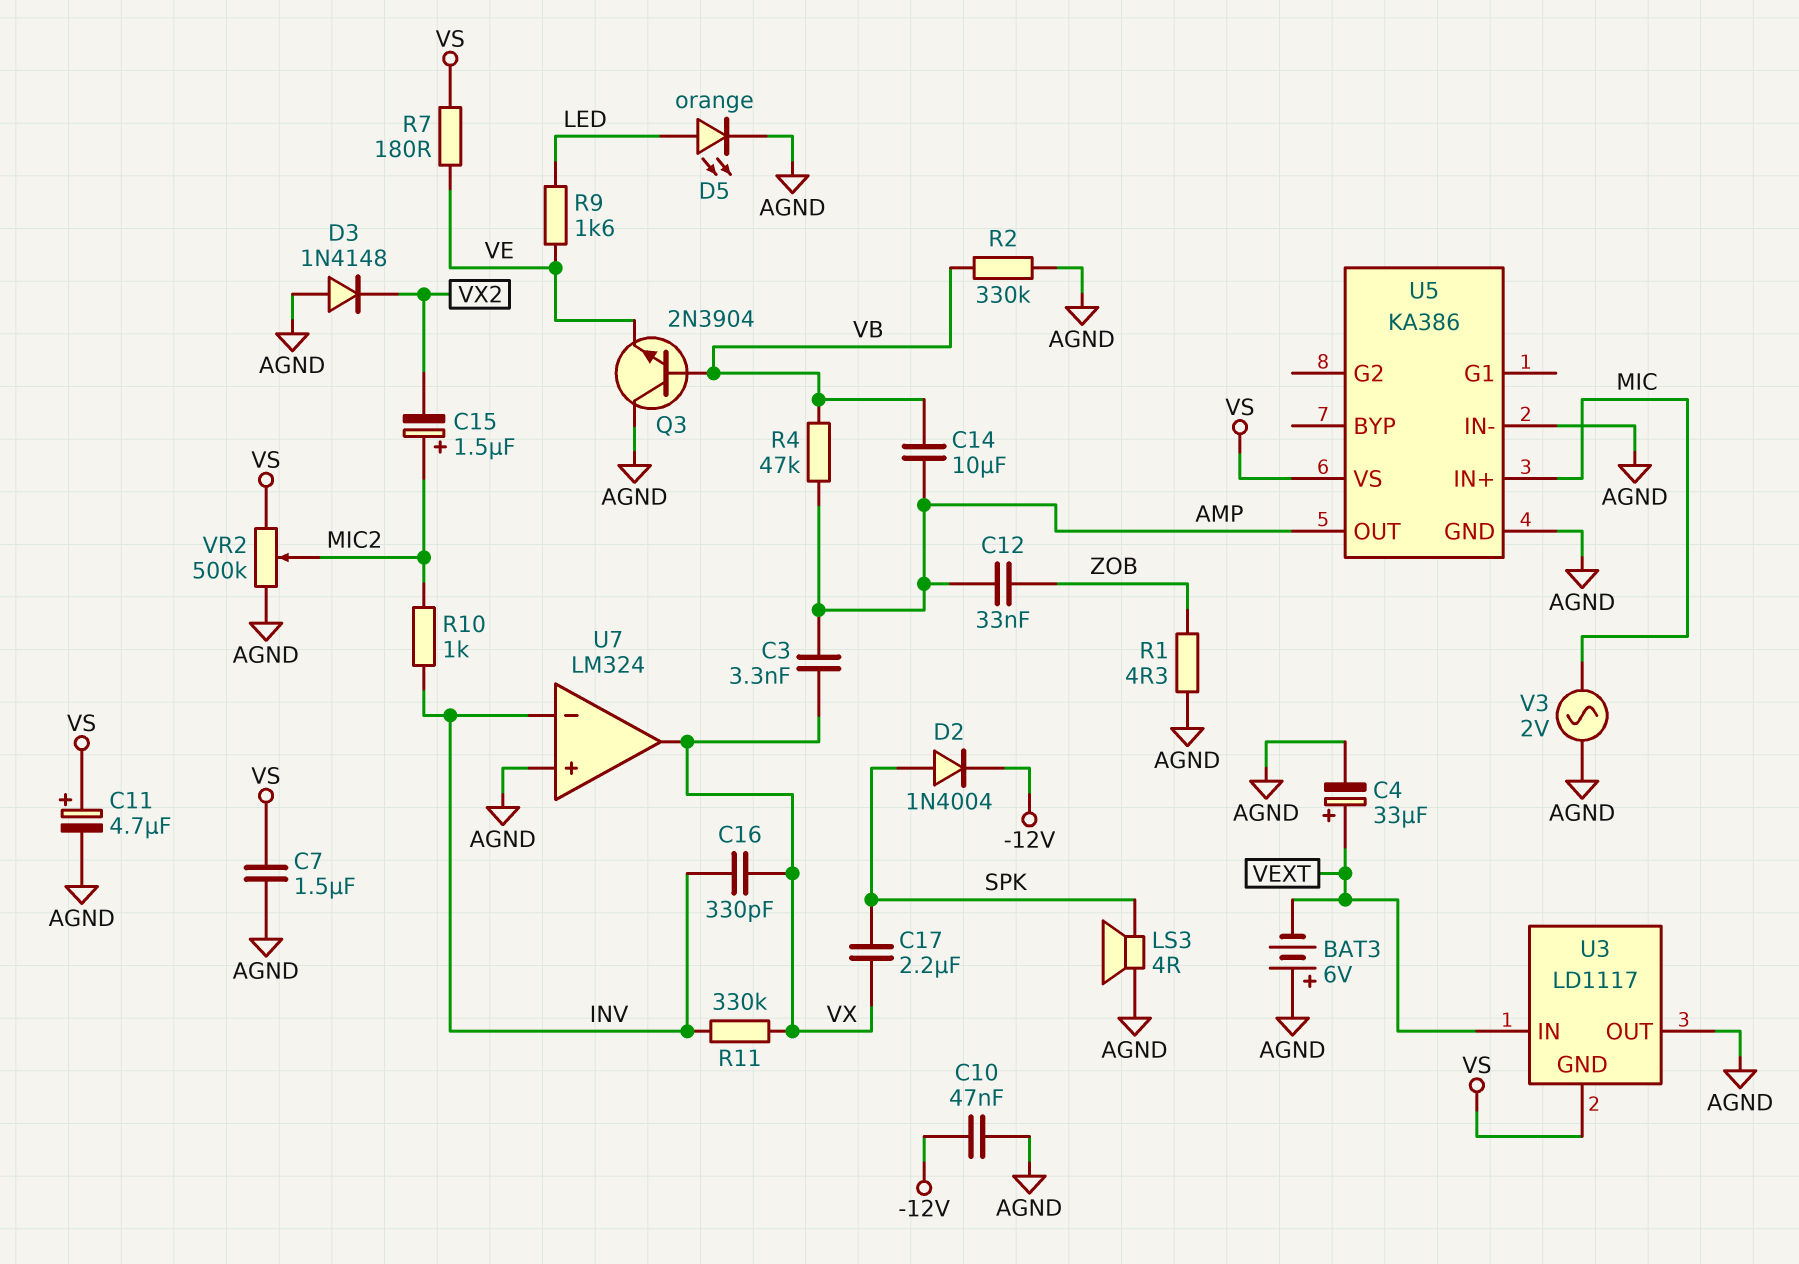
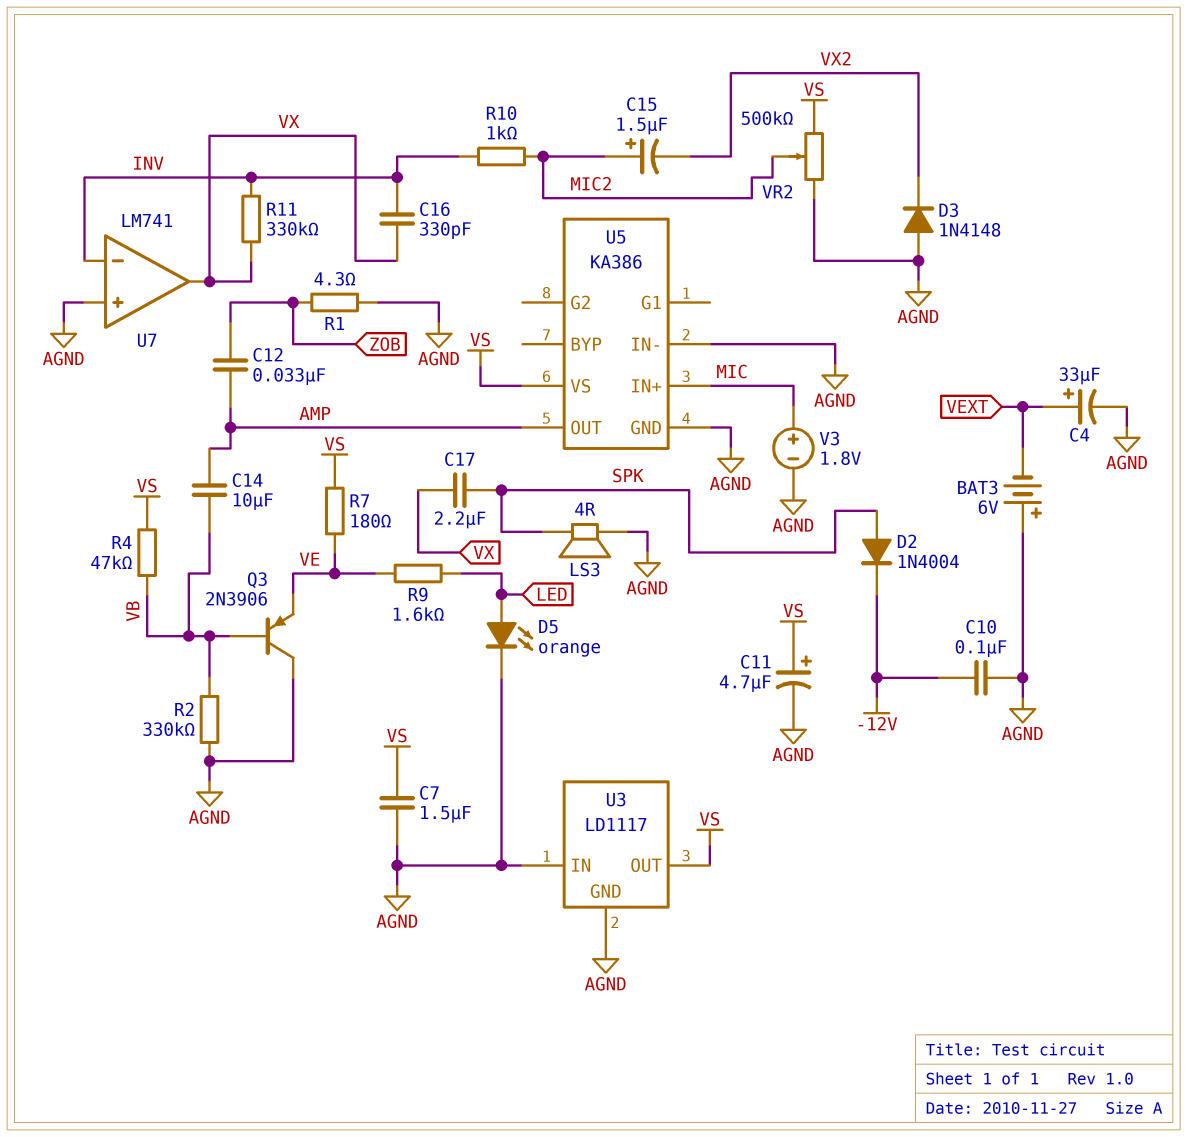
C3: 3.3nF (AMP, VX) -> none
C10: 47nF (-12V, AGND) -> 100nF (-12V, AGND)
Q3: NPN 2N3904 (B VB, C AGND, E VE) -> PNP 2N3906 (B VB, C AGND, E VE)
R4: 47k (AMP, VB) -> 47k (VB, VS)
U3 pin GND: VS -> AGND
U3 pin IN: VEXT -> AGND
U3 pin OUT: AGND -> VS
U7: LM324 -> LM741
V3: AC 2V (AGND, MIC) -> 1.8V (plus MIC, minus AGND)

